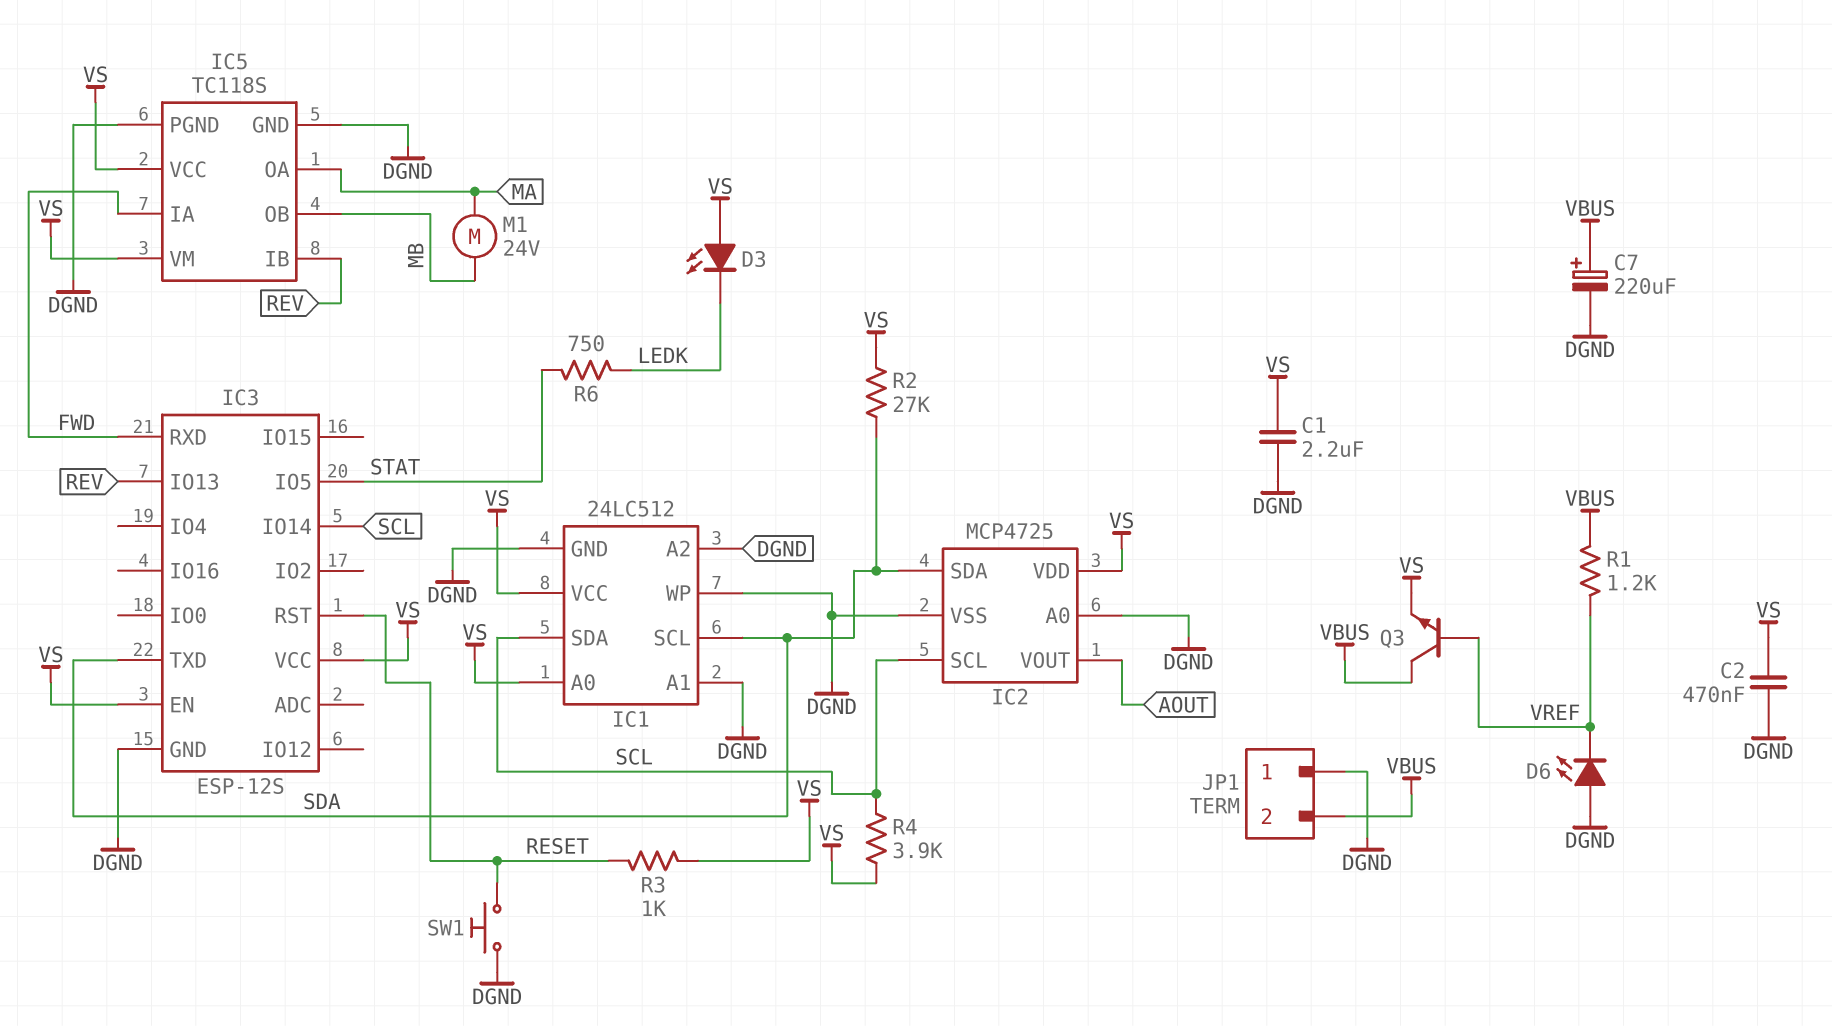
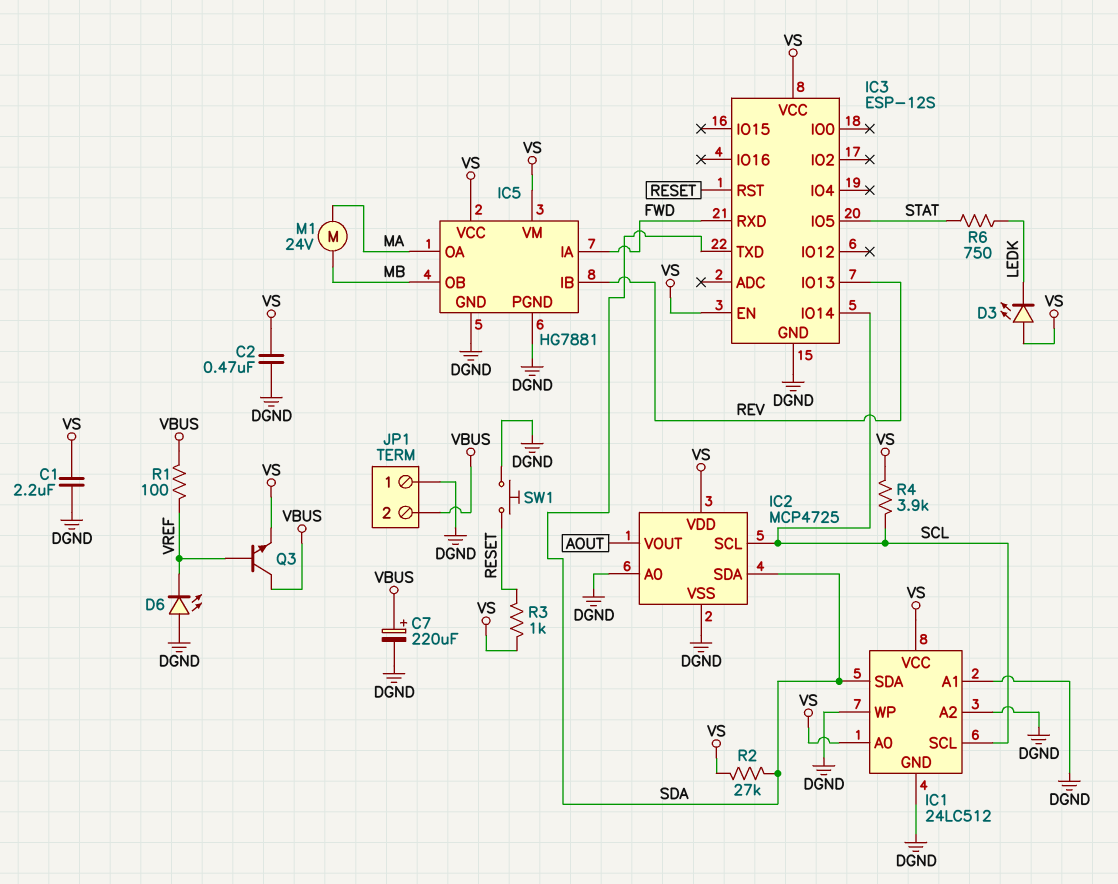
IC1 pin SCL: SDA -> SCL
IC1 pin SDA: SCL -> SDA
IC5: TC118S -> HG7881
R1: 1.2k (VBUS, VREF) -> 100 (VBUS, VREF)

